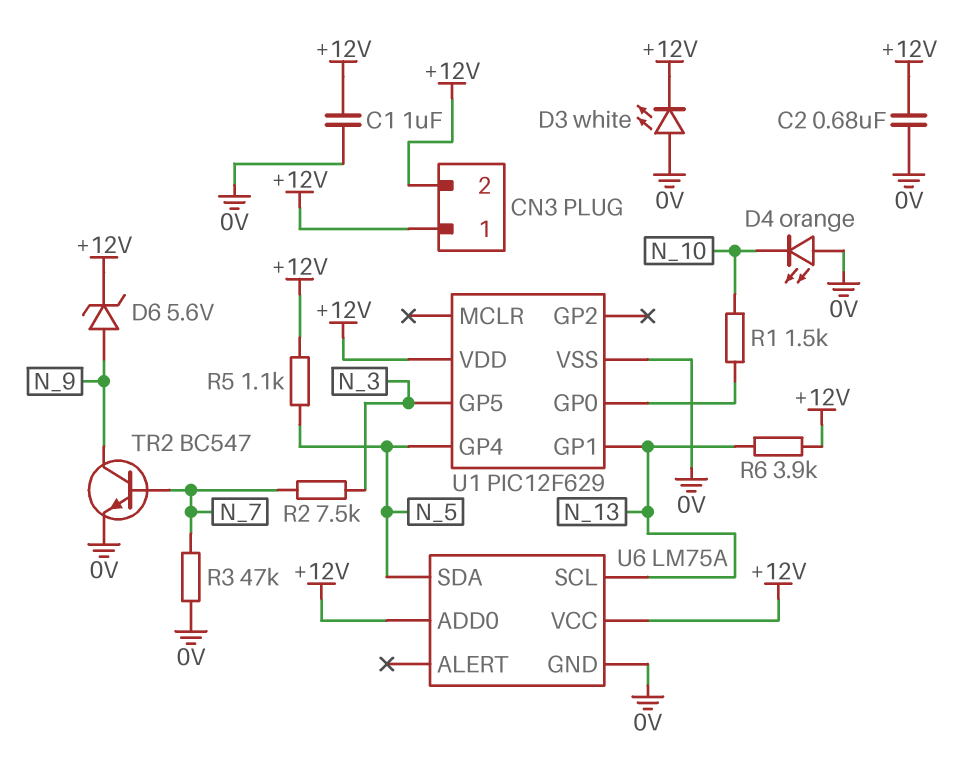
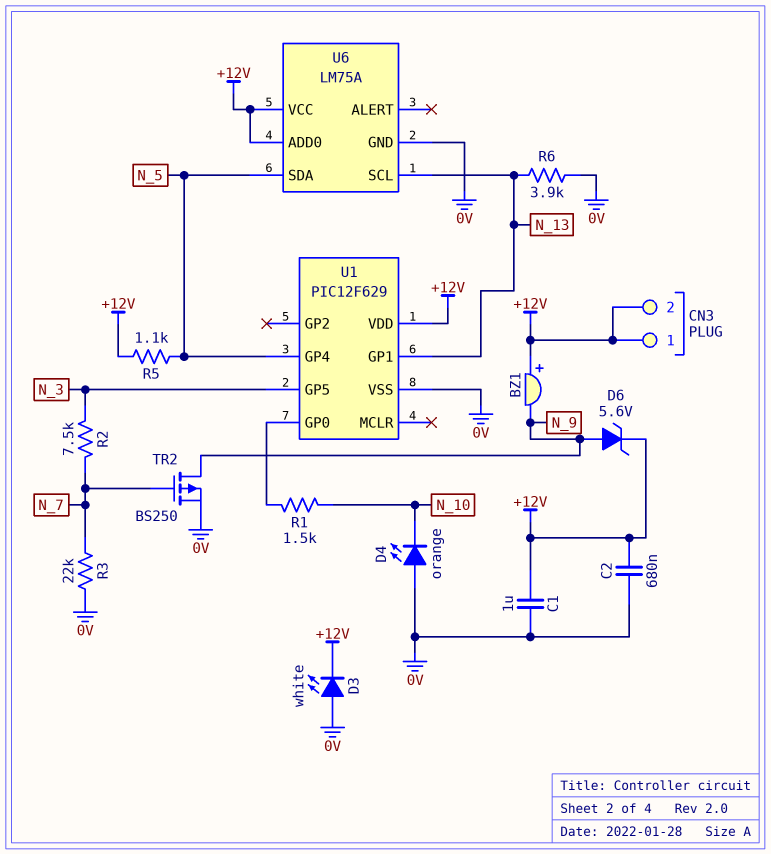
BZ1: none -> buzzer (plus +12V, minus N_9)
R3: 47k (0V, N_7) -> 22k (0V, N_7)
R6: 3.9k (+12V, N_13) -> 3.9k (0V, N_13)
TR2: NPN BC547 (B N_7, C N_9, E 0V) -> PMOS BS250 (G N_7, D N_9, S 0V)

